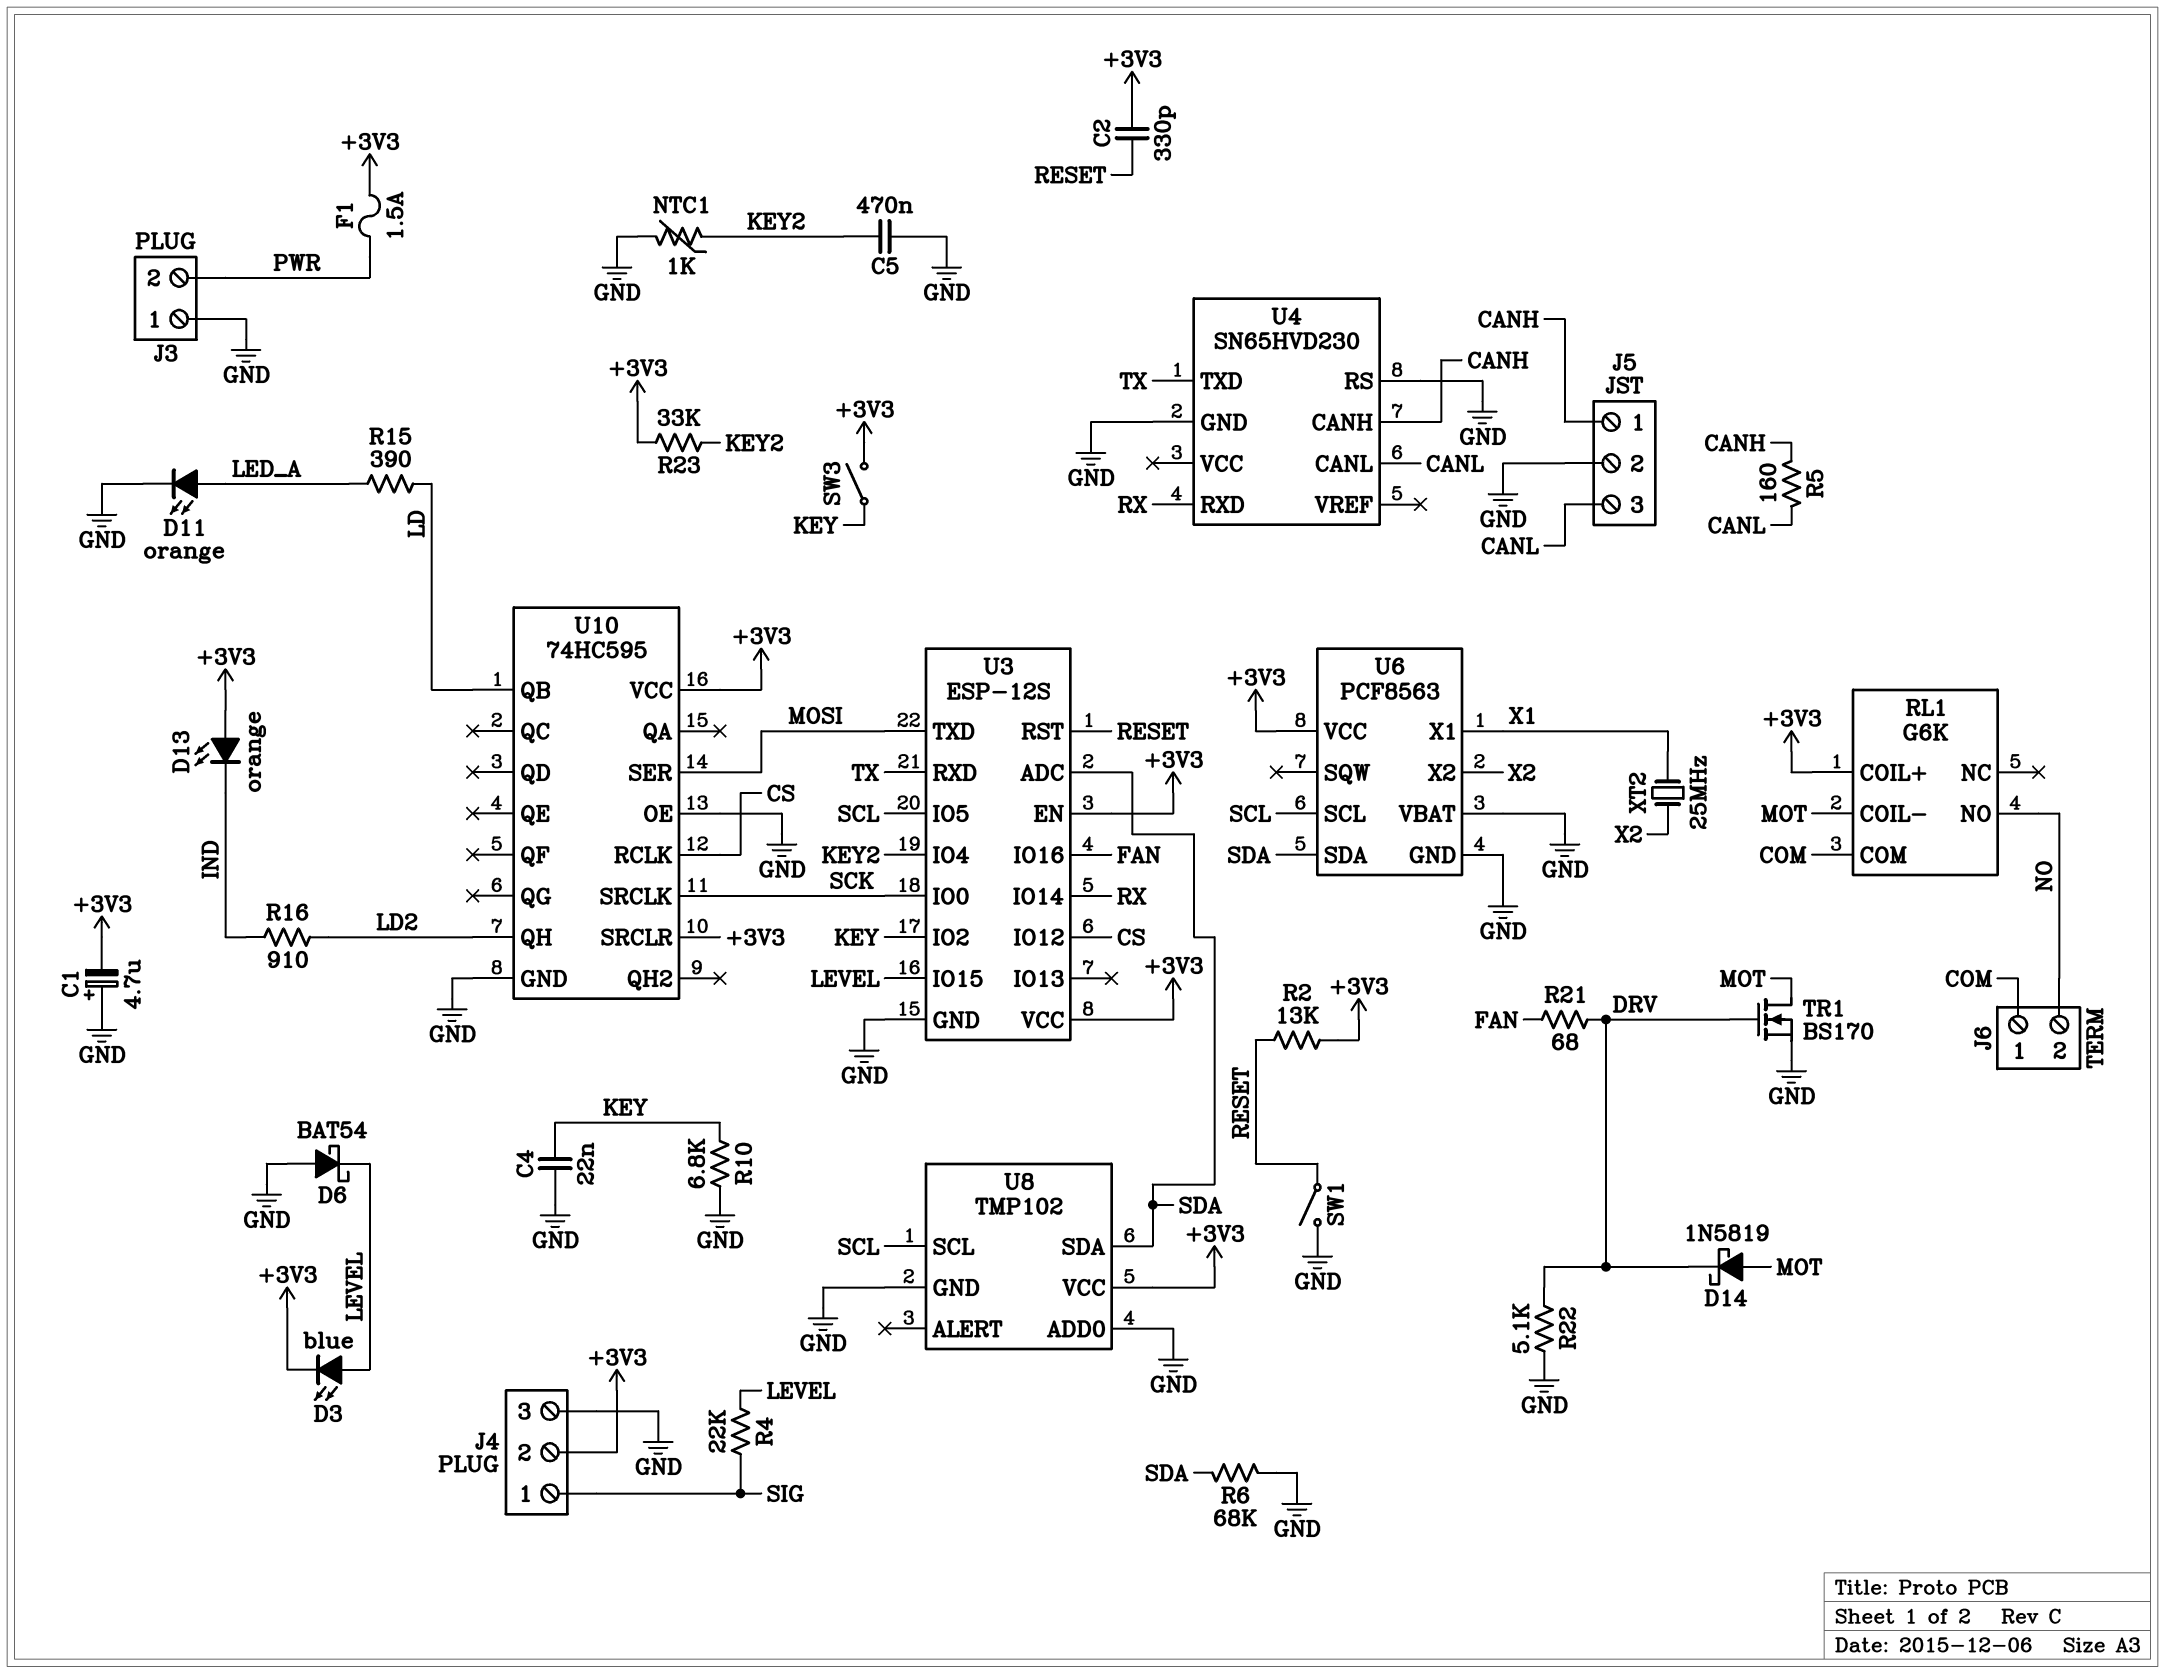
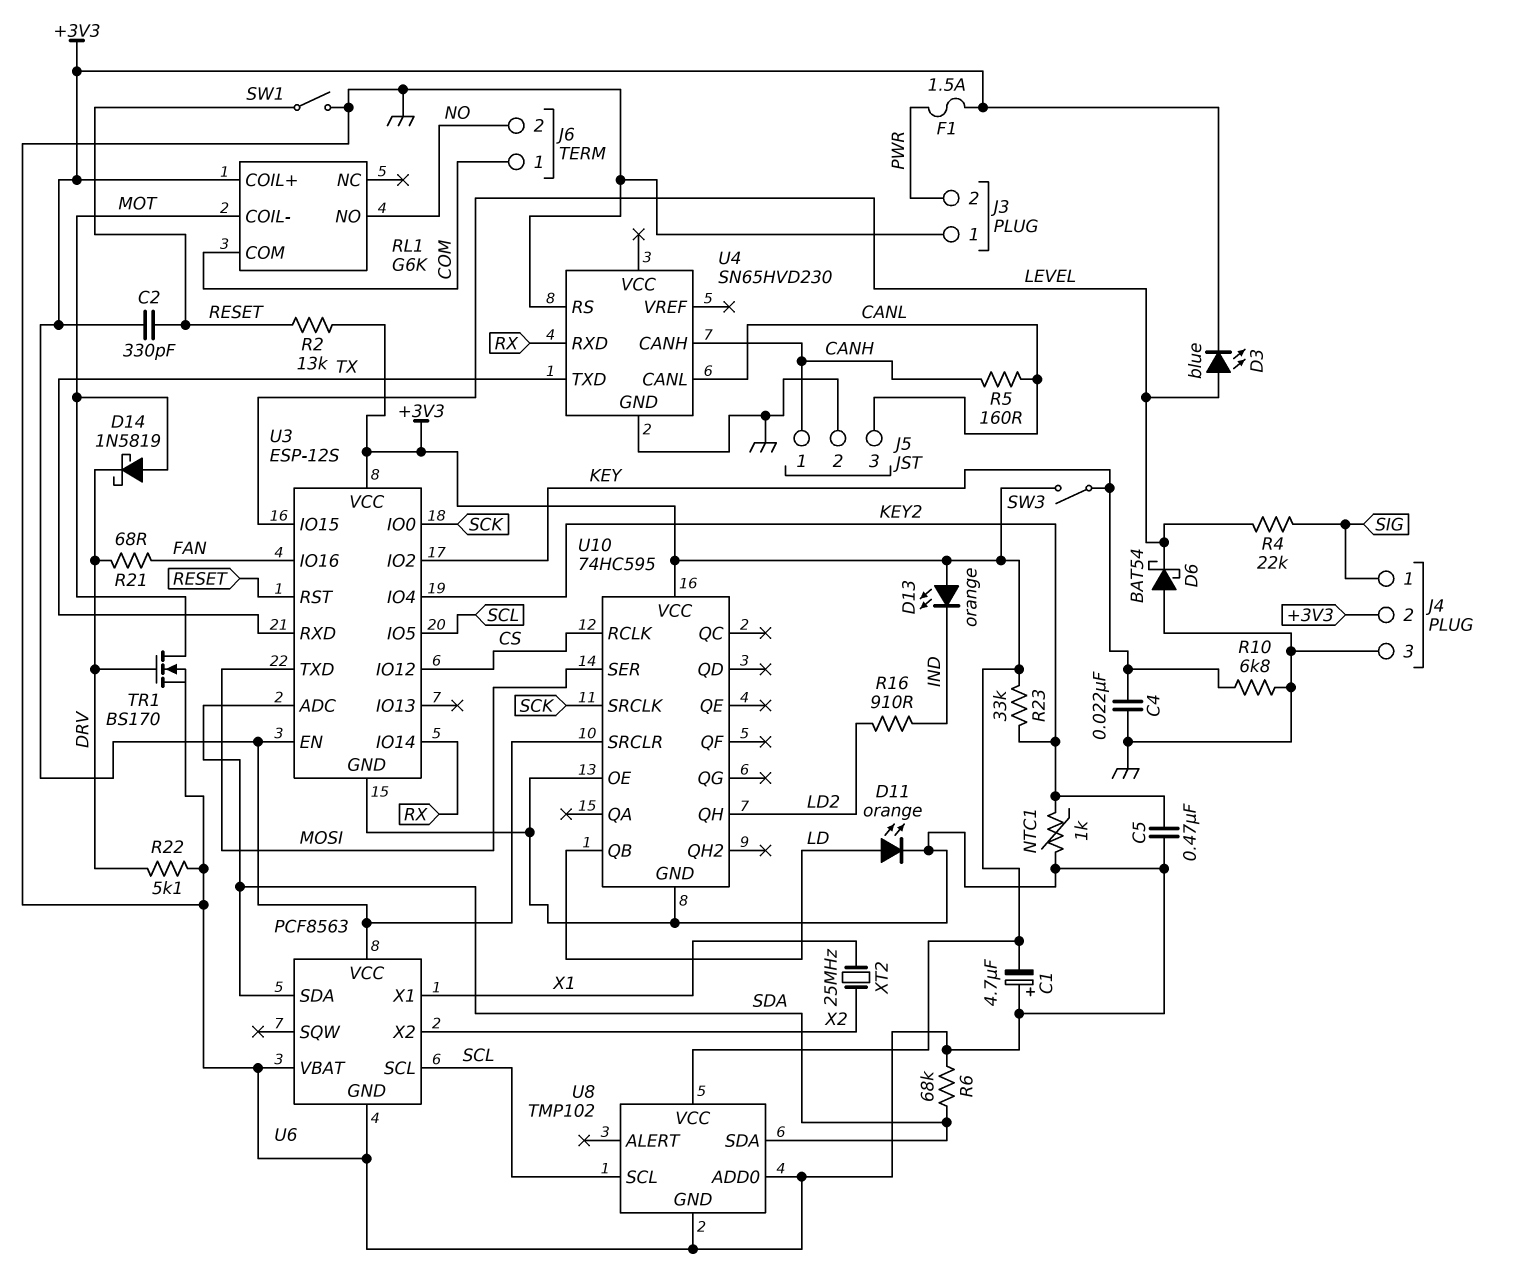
D11: LED orange (A LED_A, K GND) -> LED orange (A LD, K GND)
R15: 390 (LD, LED_A) -> none

